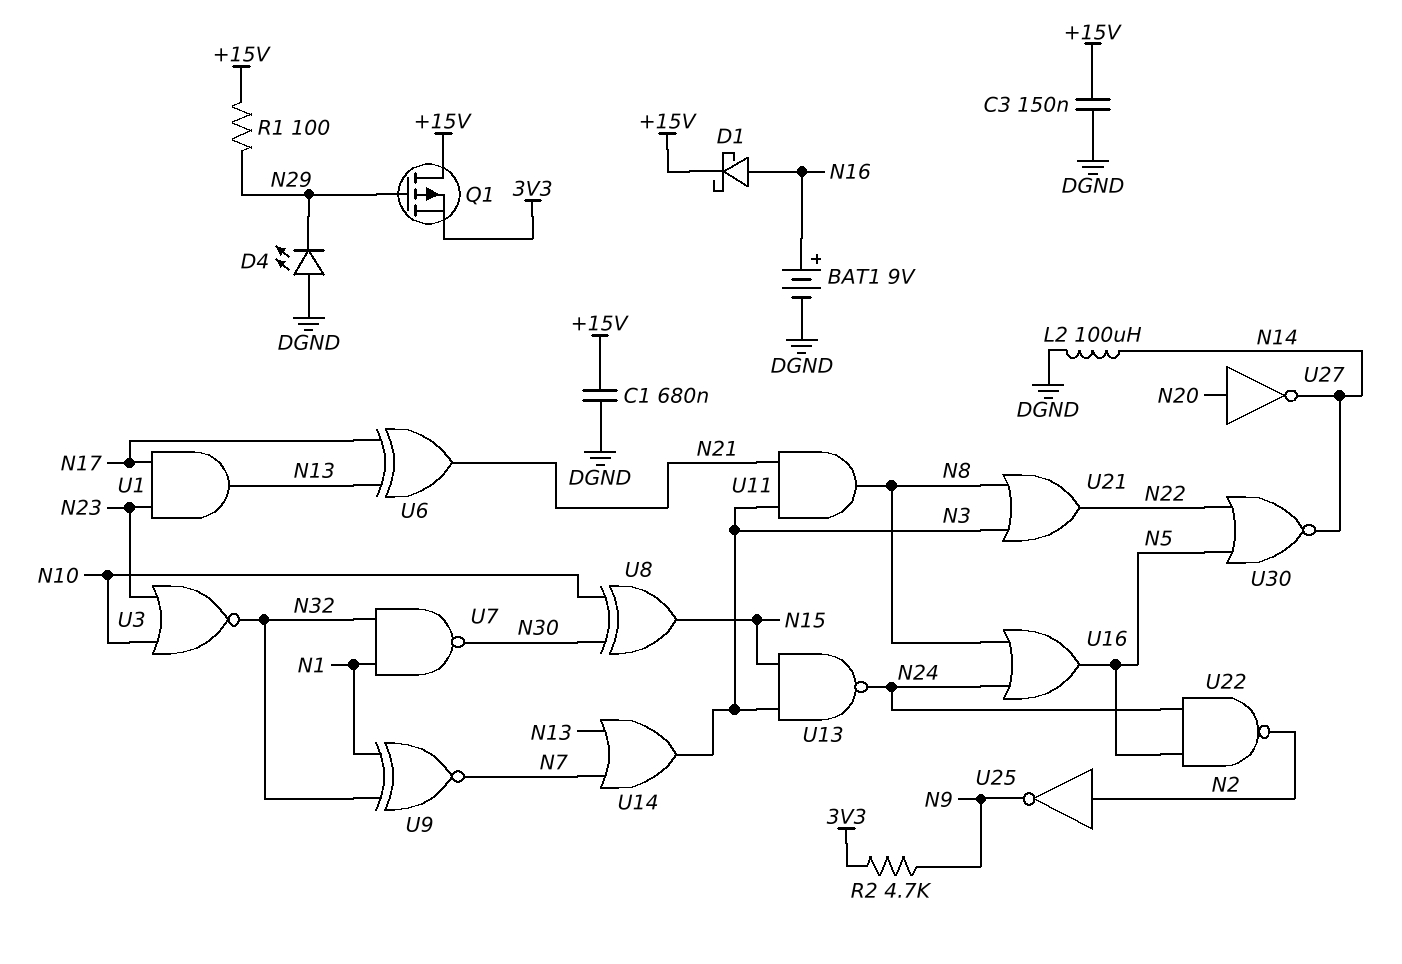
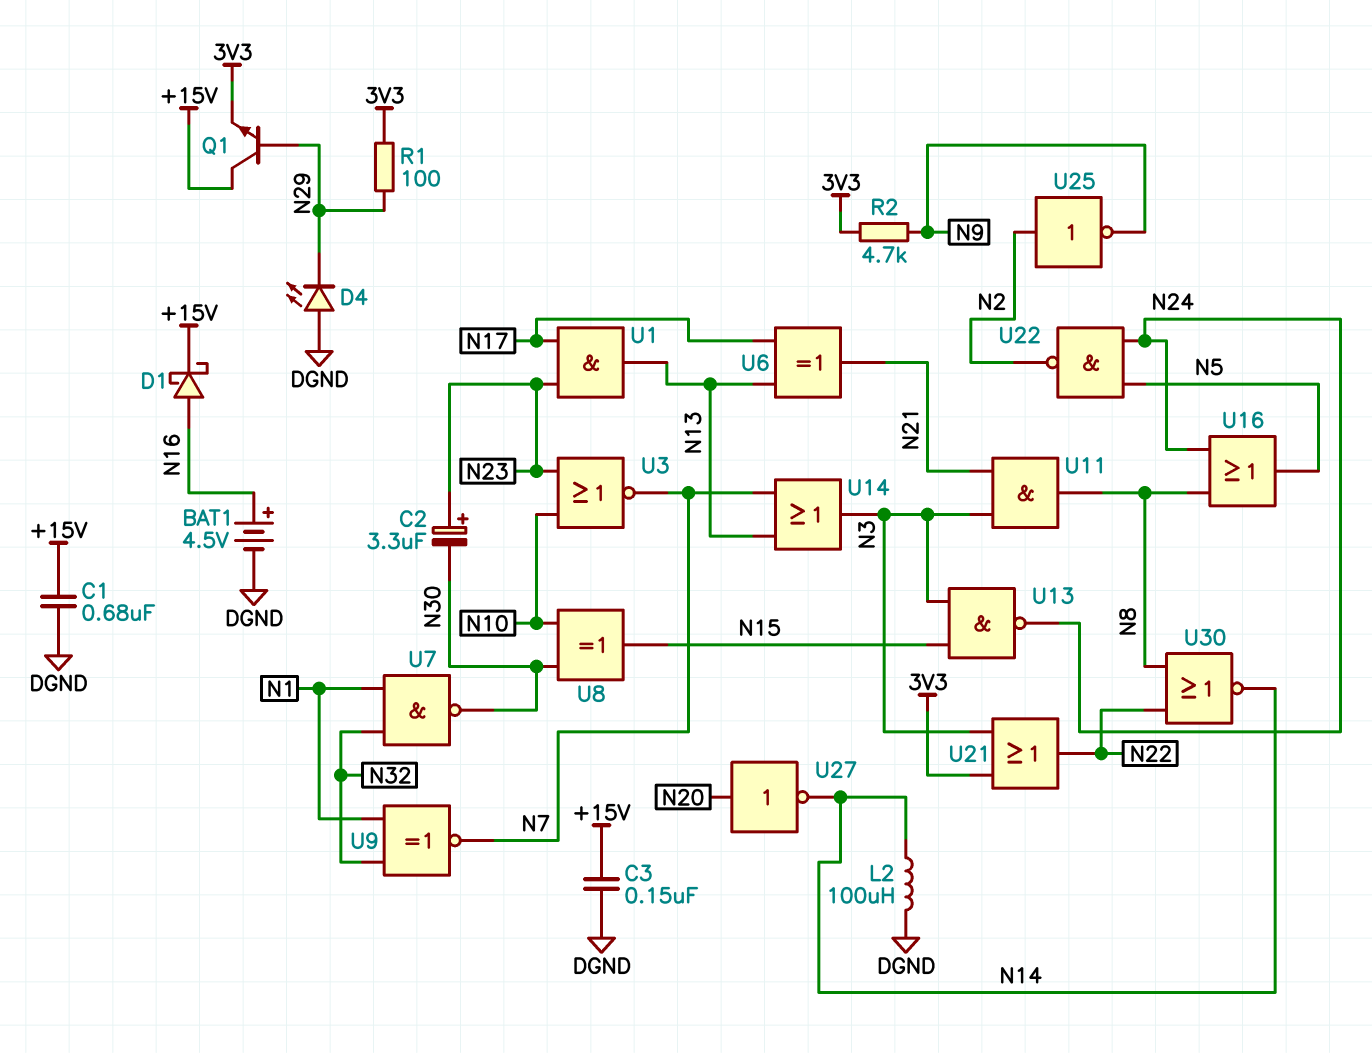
BAT1: 9V (plus N16, minus DGND) -> 4.5V (plus N16, minus DGND)
C2: none -> 3.3uF (plus N23, minus N30)
Q1: PMOS (G N29, D +15V, S 3V3) -> NPN (B N29, C +15V, E 3V3)
R1: 100 (+15V, N29) -> 100 (3V3, N29)
U3: NOR (in N10, in N23, out N32) -> NOR (in N10, in N23, out N7)
U21: OR (in N3, in N8, out N22) -> OR (in 3V3, in N3, out N22)
U30: NOR (in N5, in N22, out N14) -> NOR (in N8, in N22, out N14)

